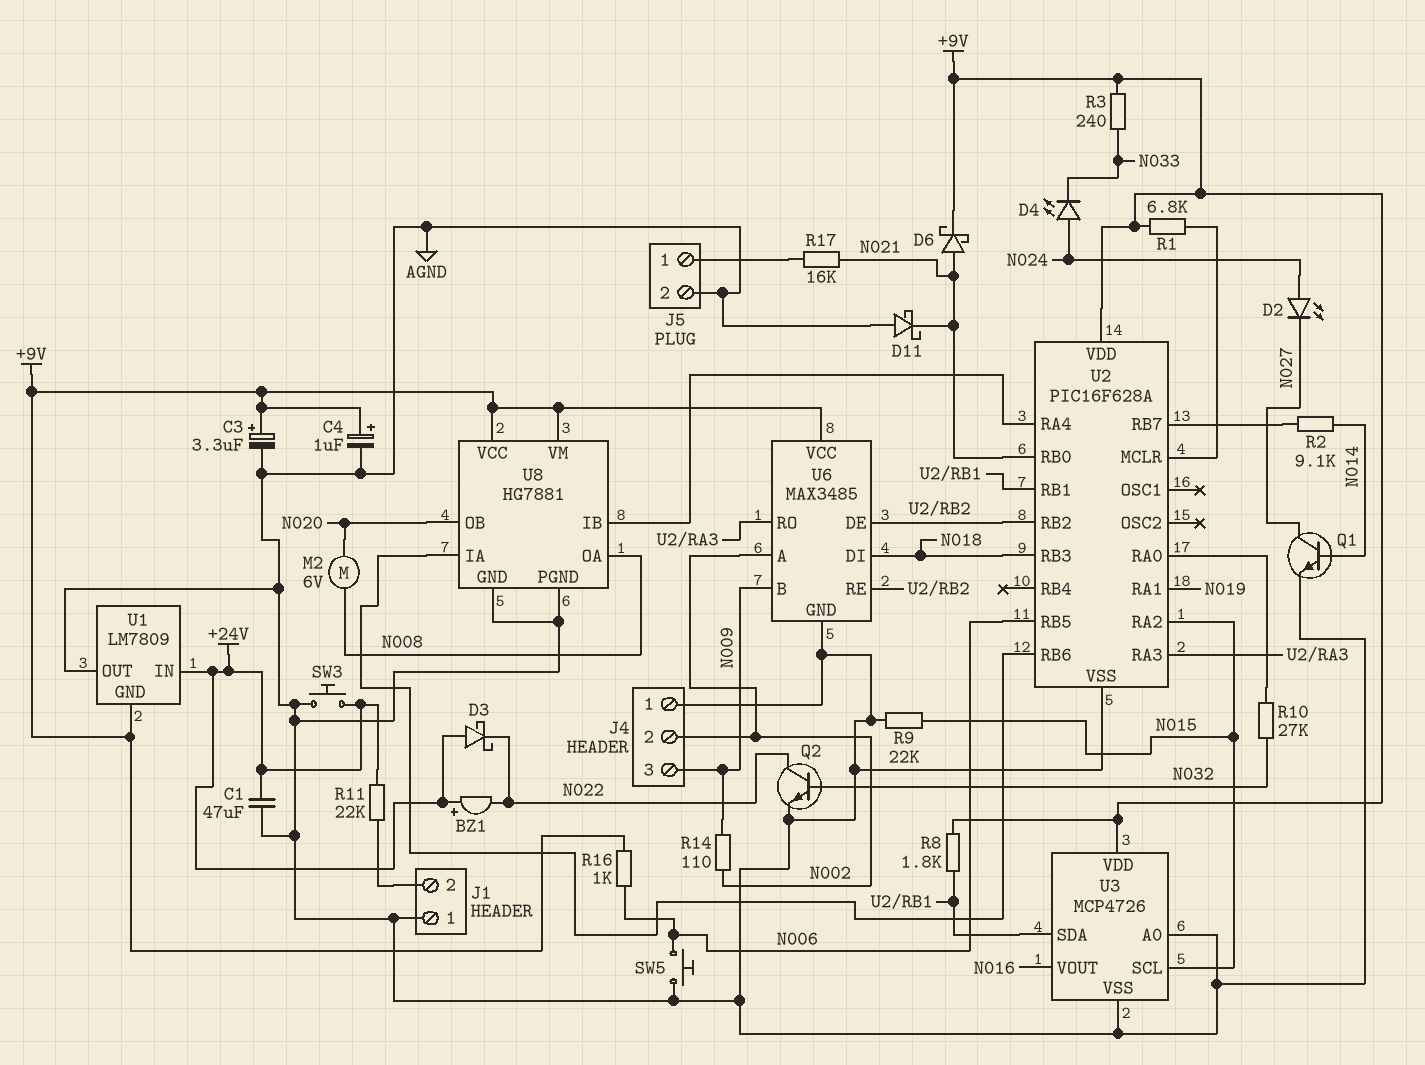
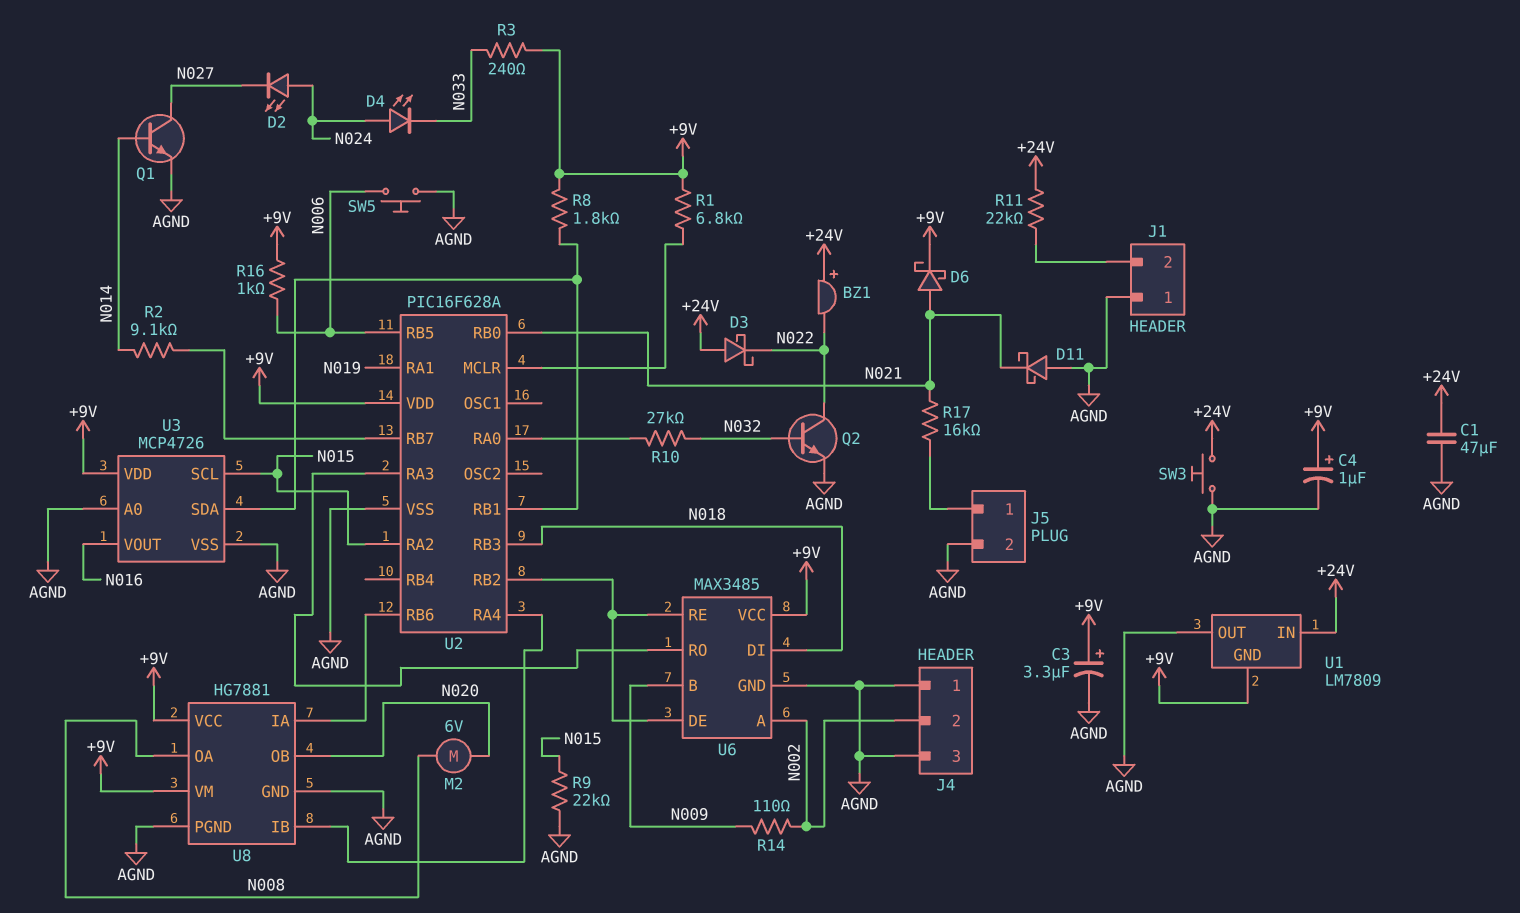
J4 pin 3: N009 -> AGND

